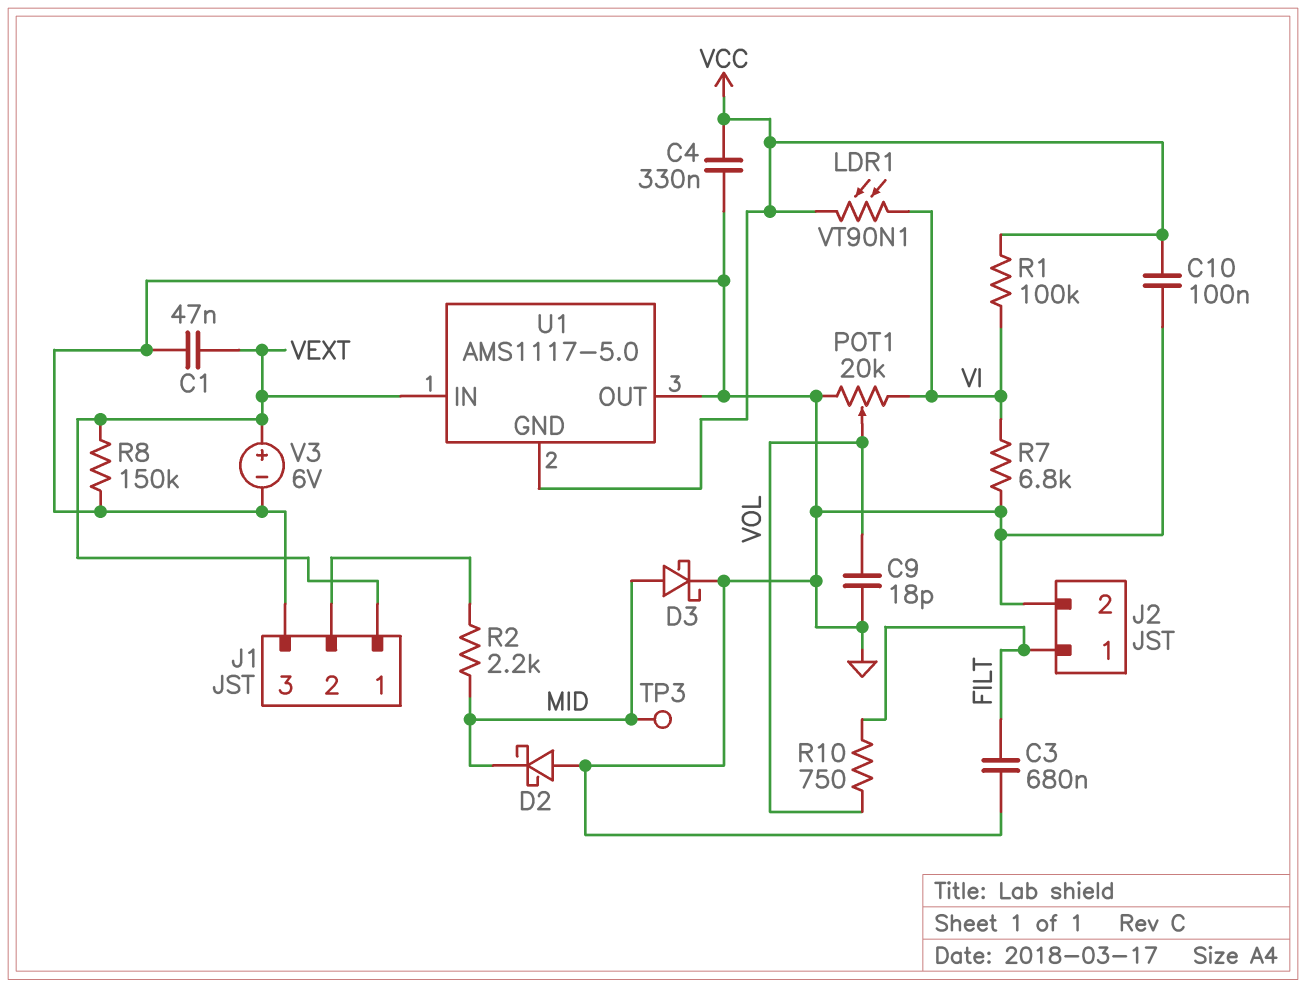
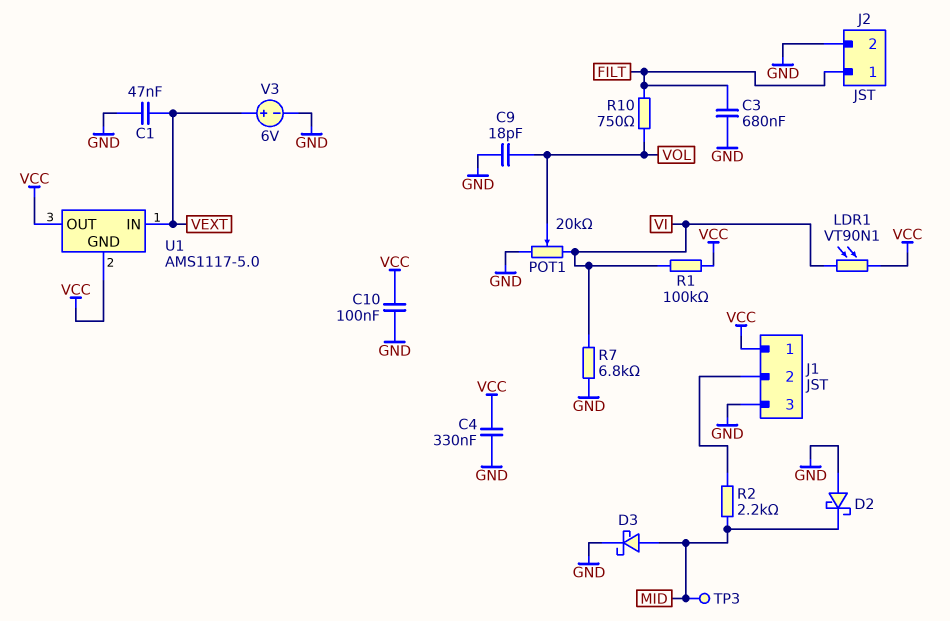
J1 pin 1: VEXT -> VCC
R8: 150k (GND, VEXT) -> none
U1 pin OUT: GND -> VCC

